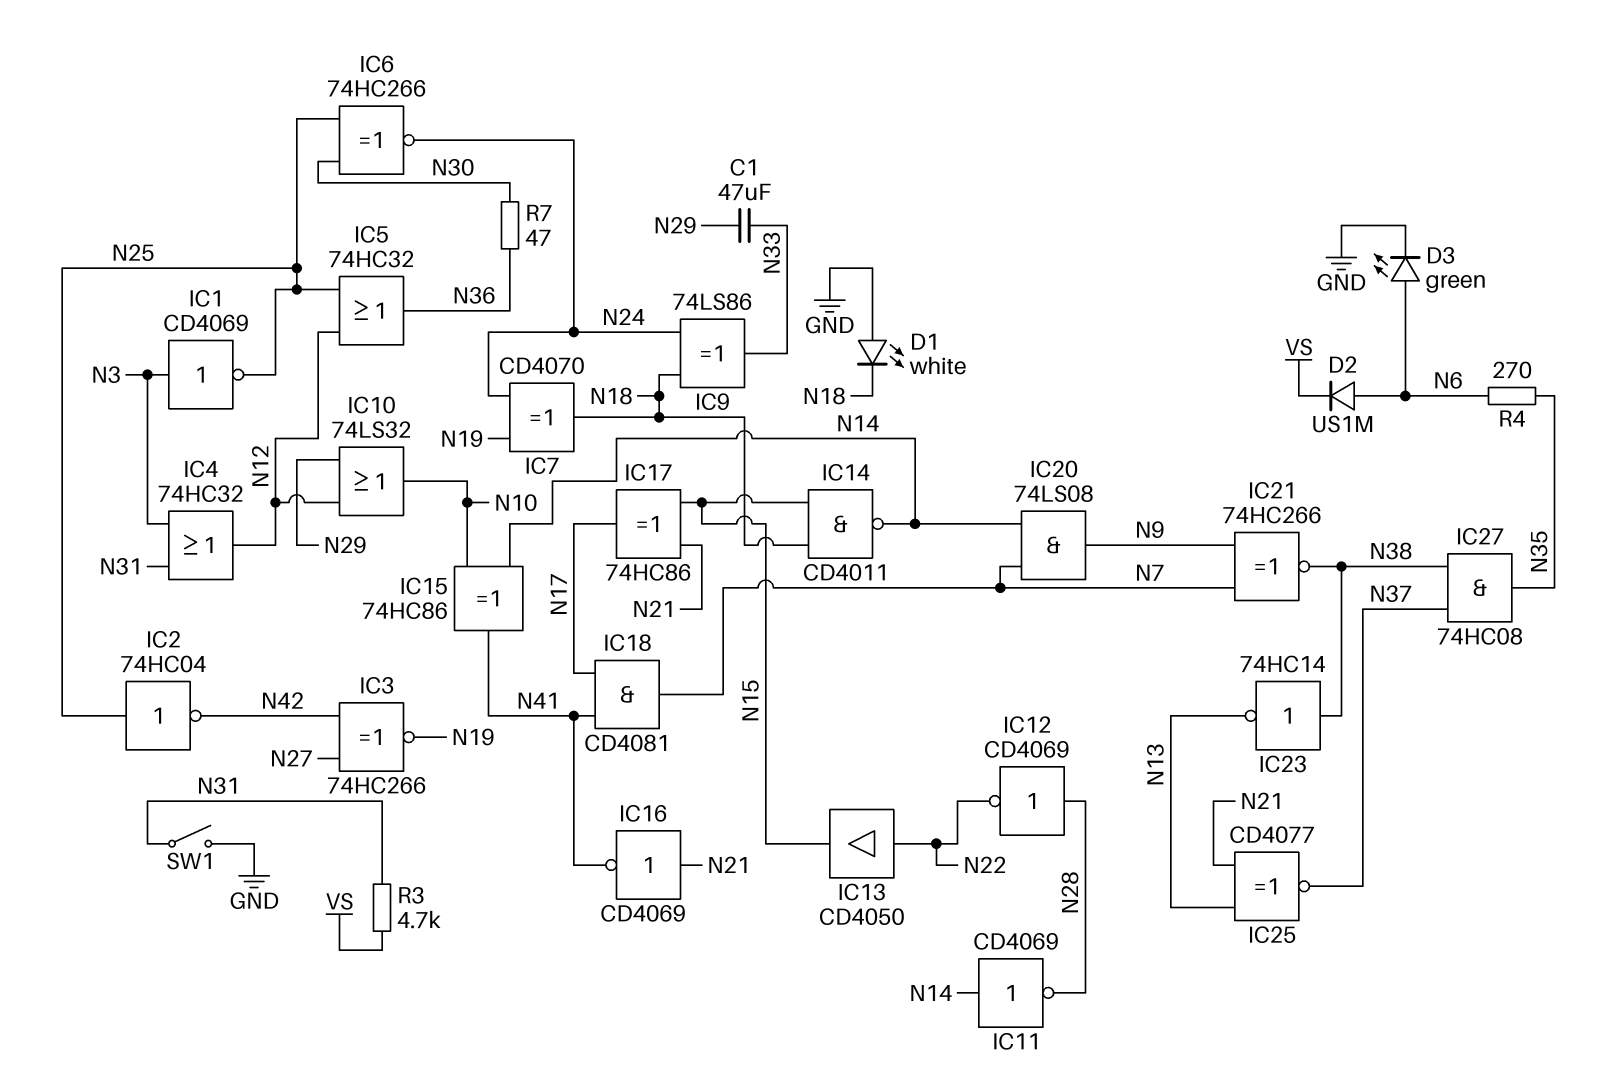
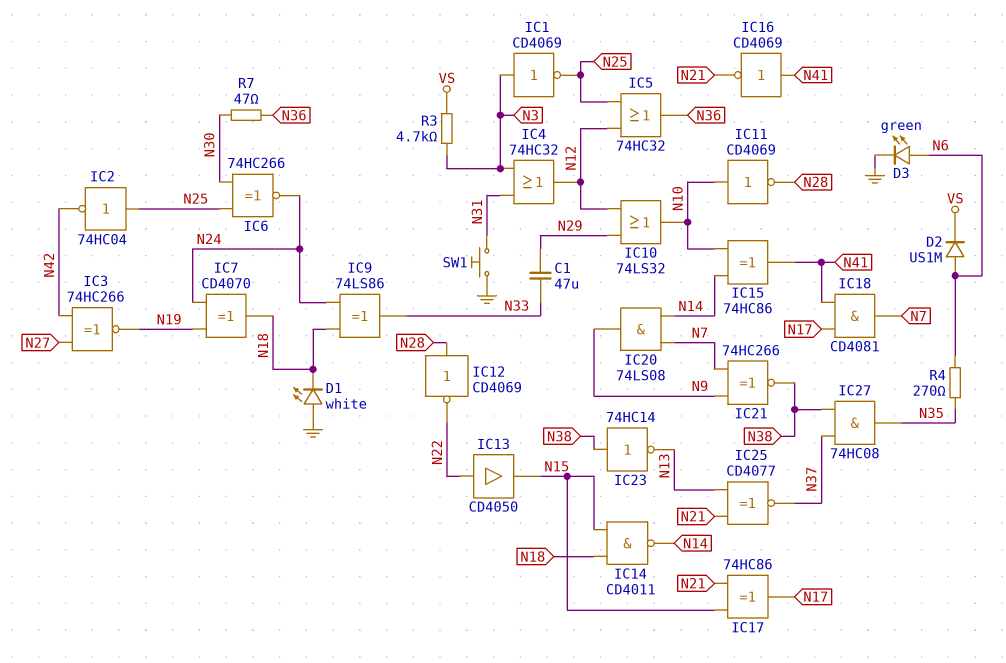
IC11: NOT CD4069 (in N14, out N28) -> NOT CD4069 (in N10, out N28)
IC16: NOT CD4069 (in N21, out N41) -> NOT CD4069 (in N41, out N21)
R3: 4.7k (N31, VS) -> 4.7k (N3, VS)
SW1: switch (GND, N31) -> button (GND, N31)

